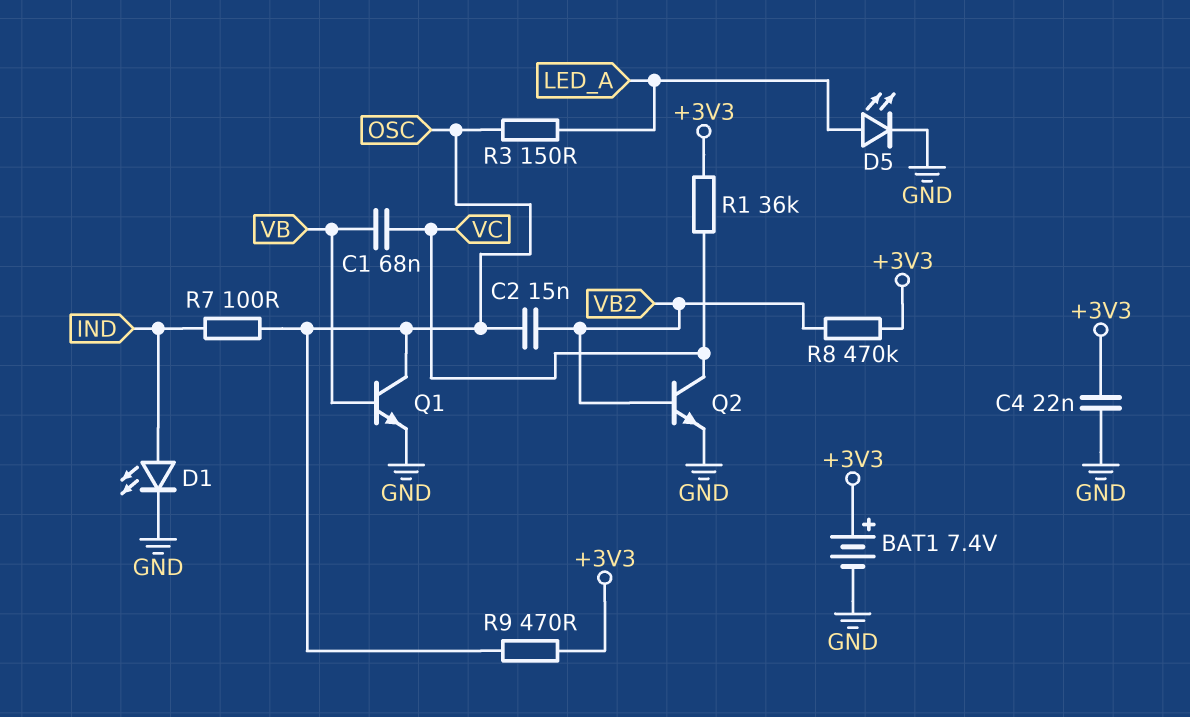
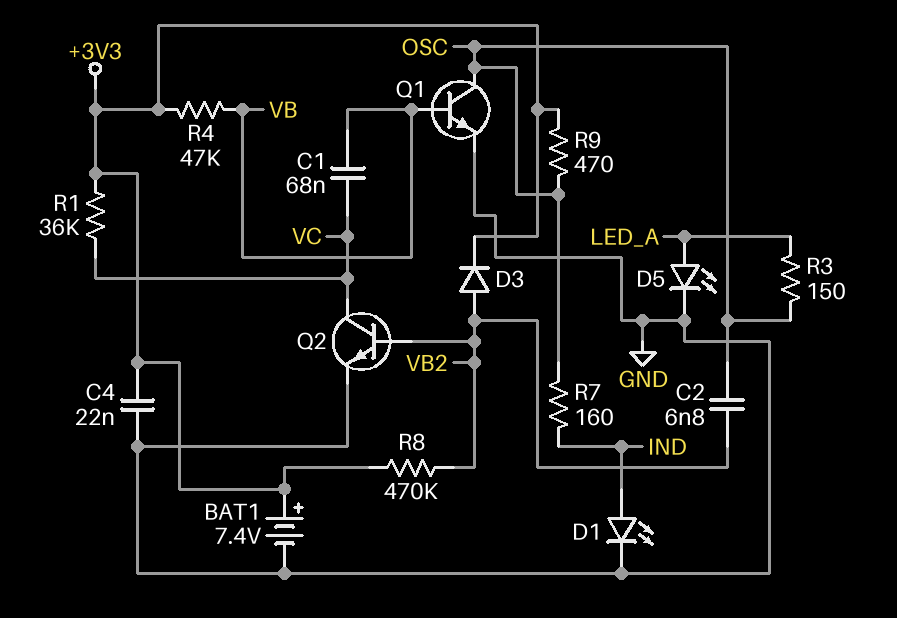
C2: 15nF (OSC, VB2) -> 6.8nF (OSC, VB2)
D3: none -> diode (A VB2, K +3V3)
R4: none -> 47k (+3V3, VB)
R7: 100 (IND, OSC) -> 160 (IND, OSC)

